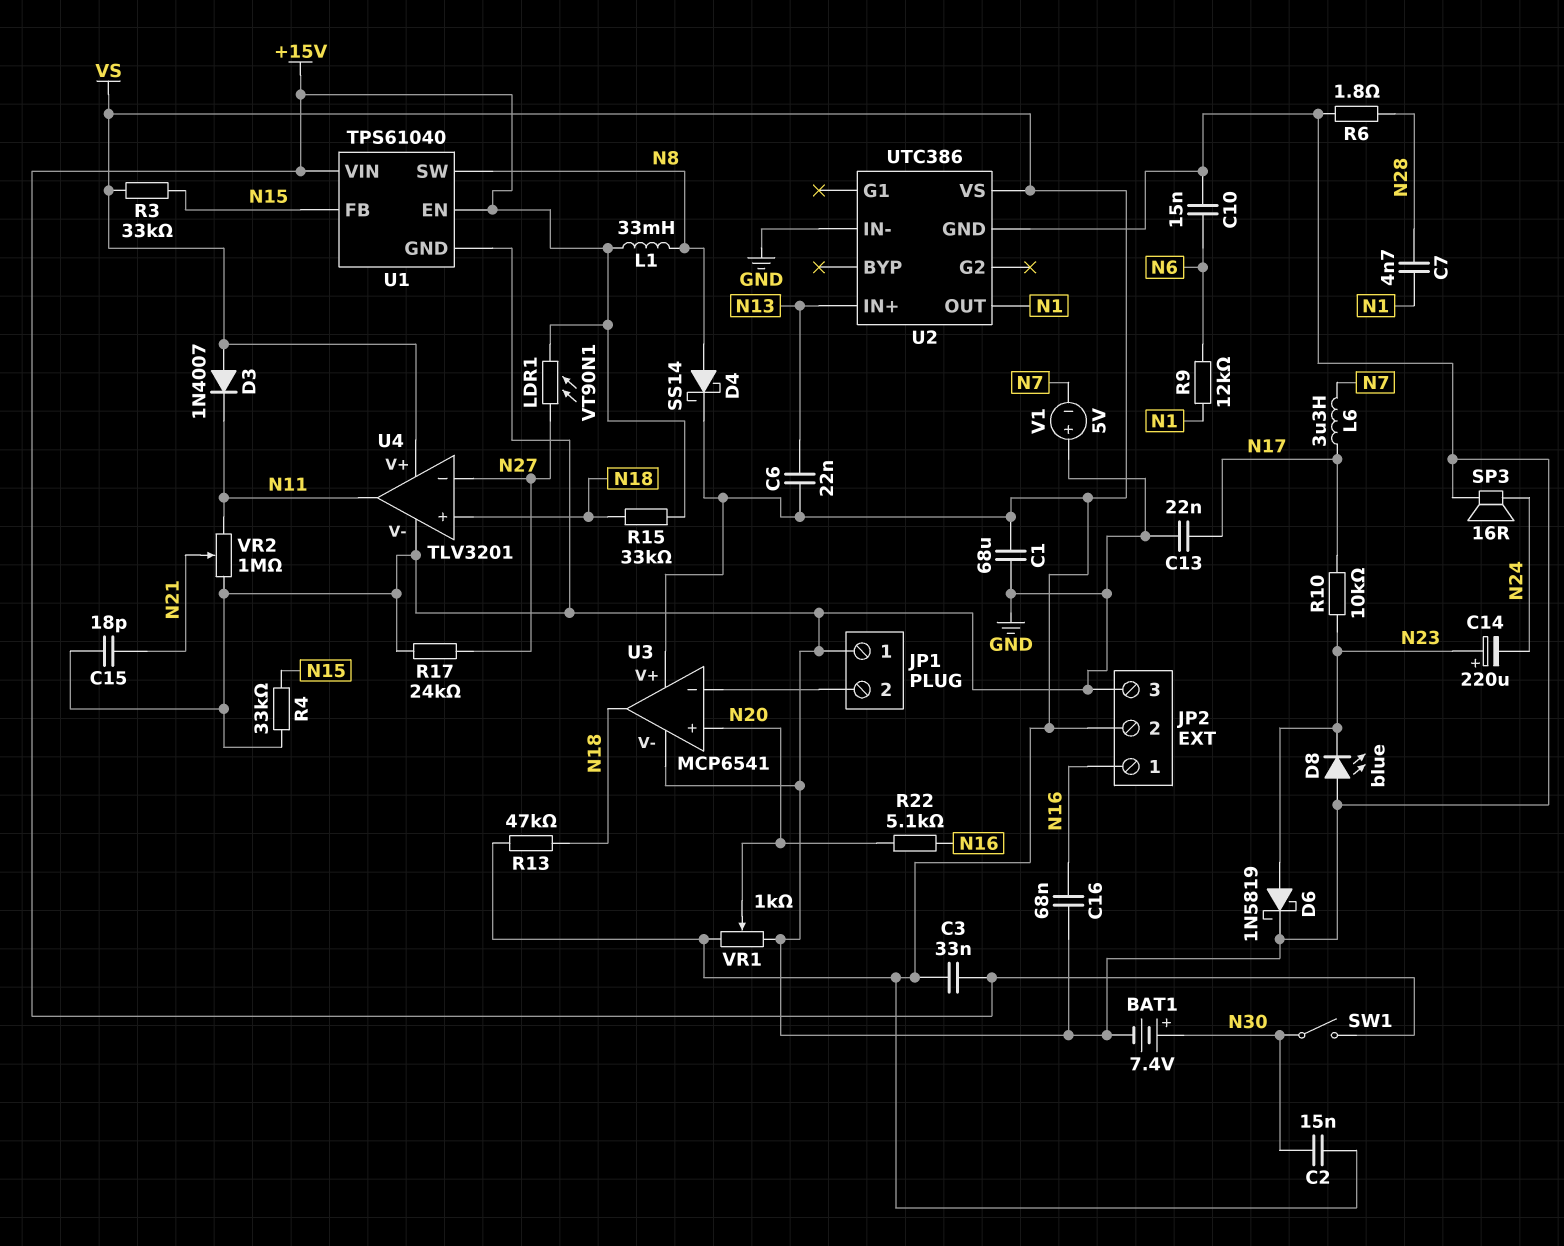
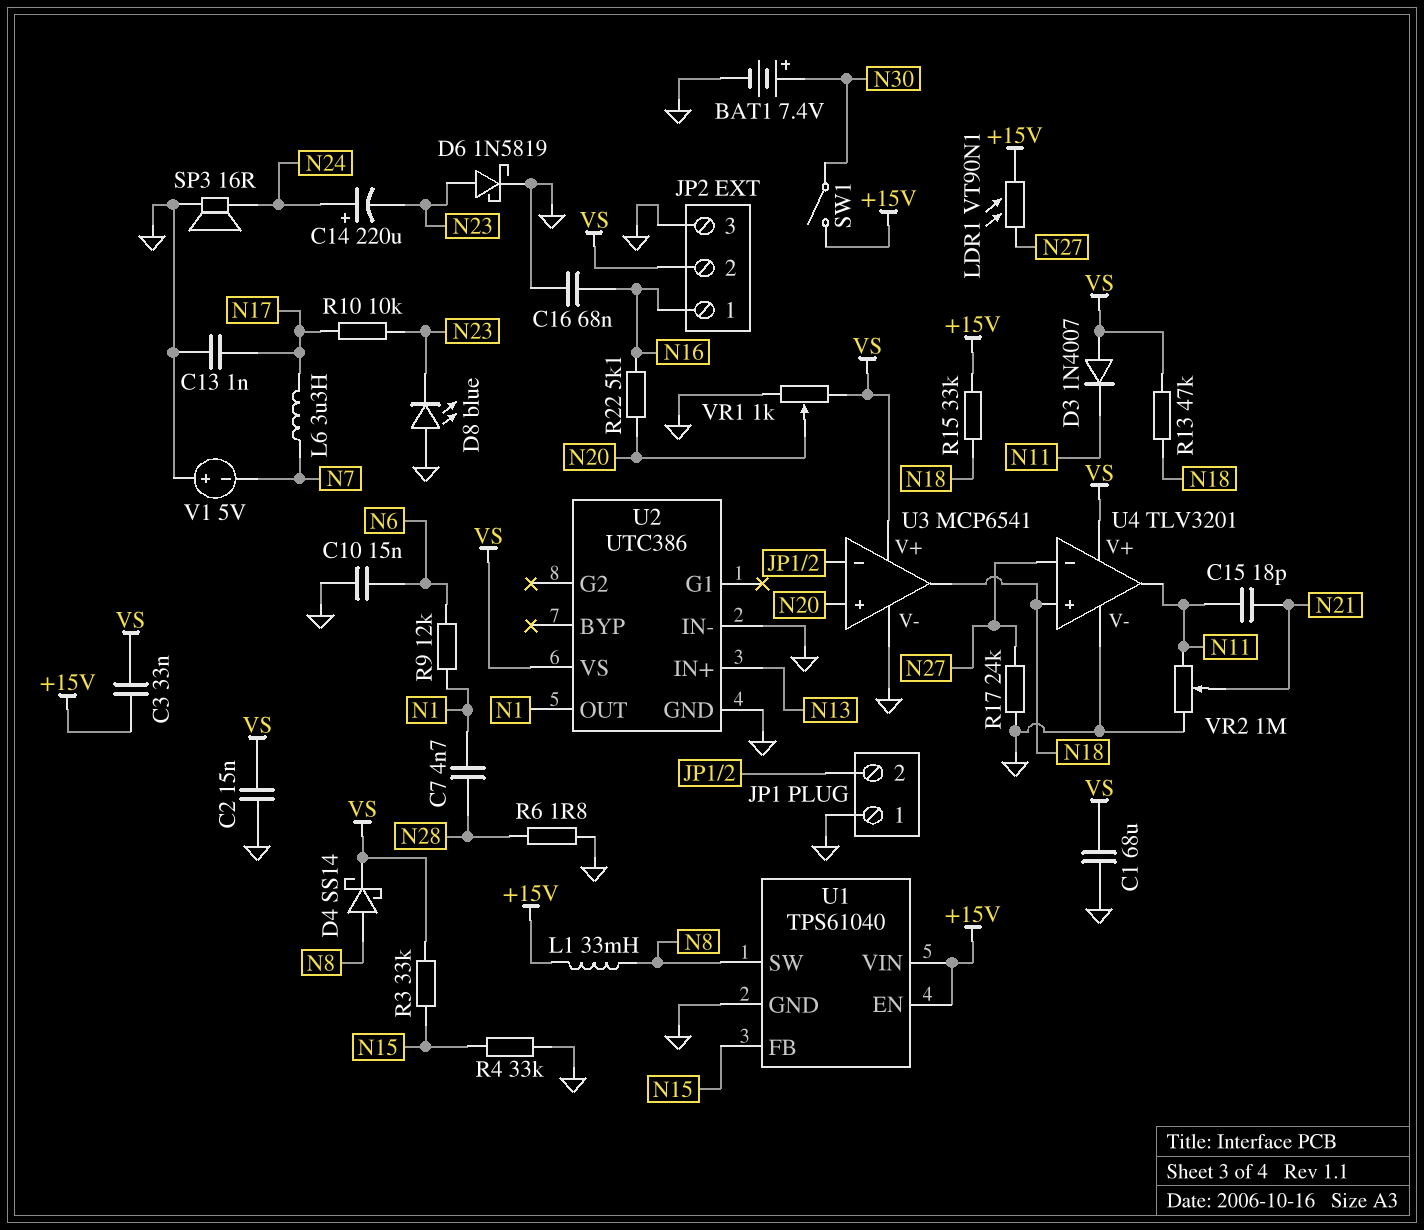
C2: 15nF (N30, VS) -> 15nF (GND, VS)
C6: 22nF (N13, VS) -> none
C13: 22nF (GND, N17) -> 1nF (GND, N17)
C14: 220uF (plus N23, minus N24) -> 220uF (plus N24, minus N23)
C15: 18pF (GND, N21) -> 18pF (N11, N21)

